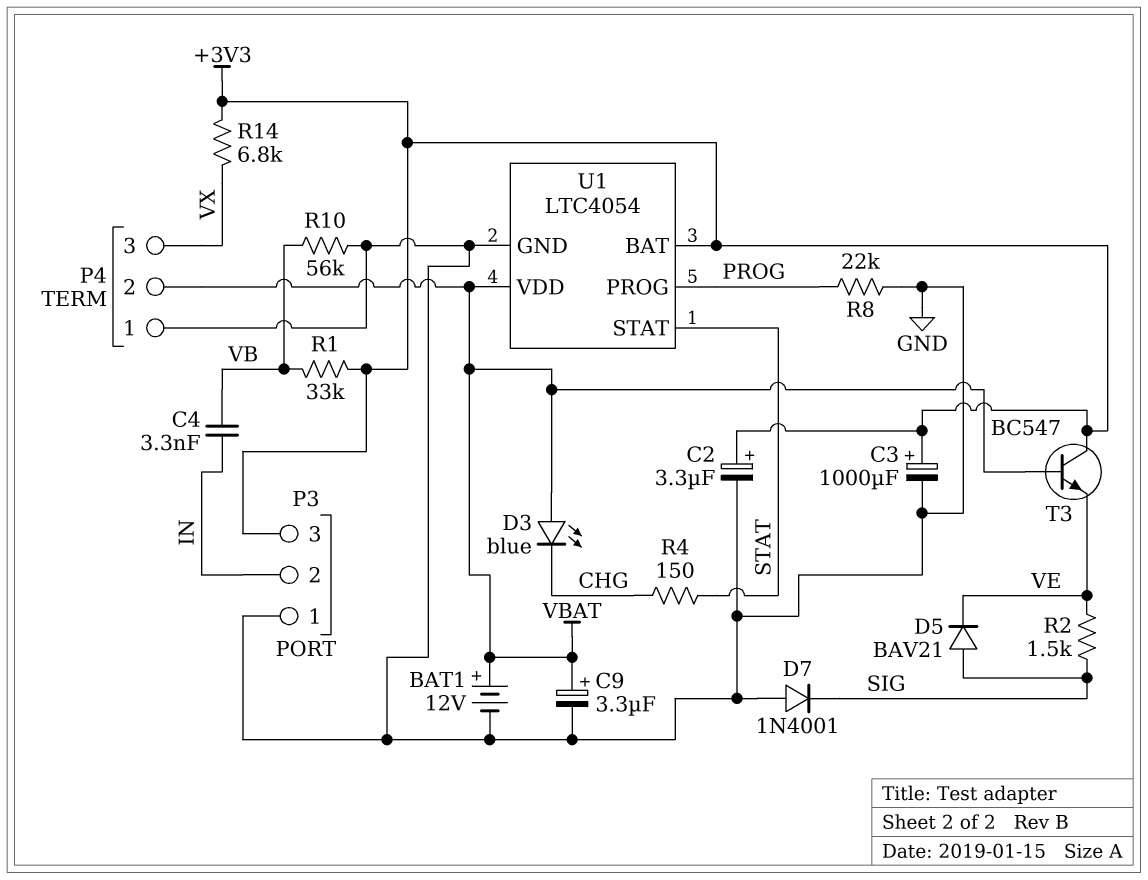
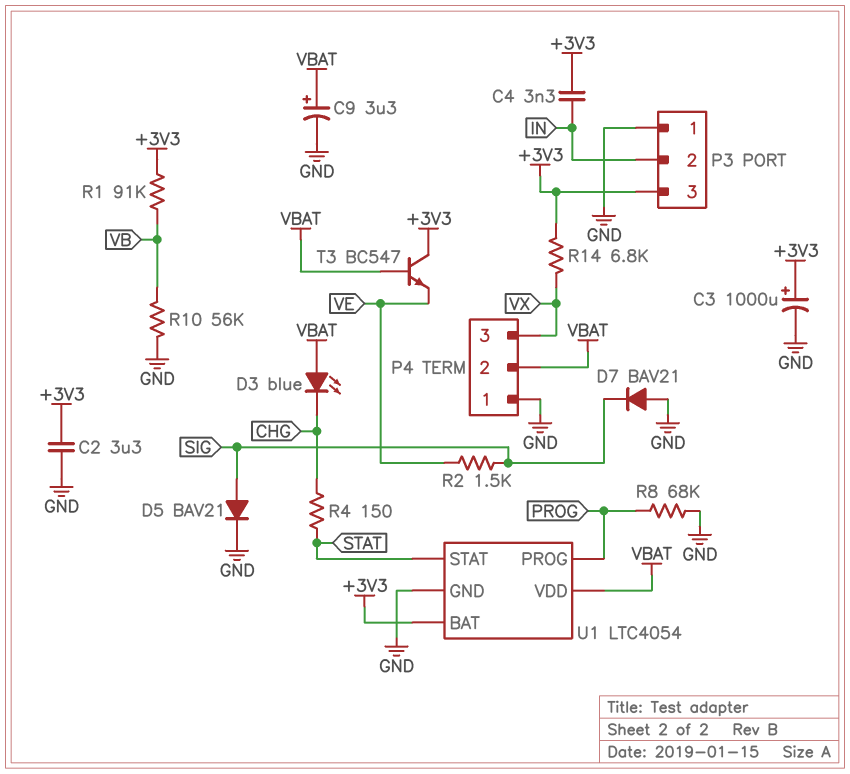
BAT1: 12V (plus VBAT, minus GND) -> none
C2: 3.3uF (plus +3V3, minus GND) -> 3.3uF (+3V3, GND)
C4: 3.3nF (IN, VB) -> 3.3nF (+3V3, IN)
D5: diode BAV21 (A SIG, K VE) -> diode BAV21 (A SIG, K GND)
D7: diode 1N4001 (A GND, K SIG) -> diode BAV21 (A GND, K SIG)
R1: 33k (+3V3, VB) -> 91k (+3V3, VB)
R8: 22k (GND, PROG) -> 68k (GND, PROG)

